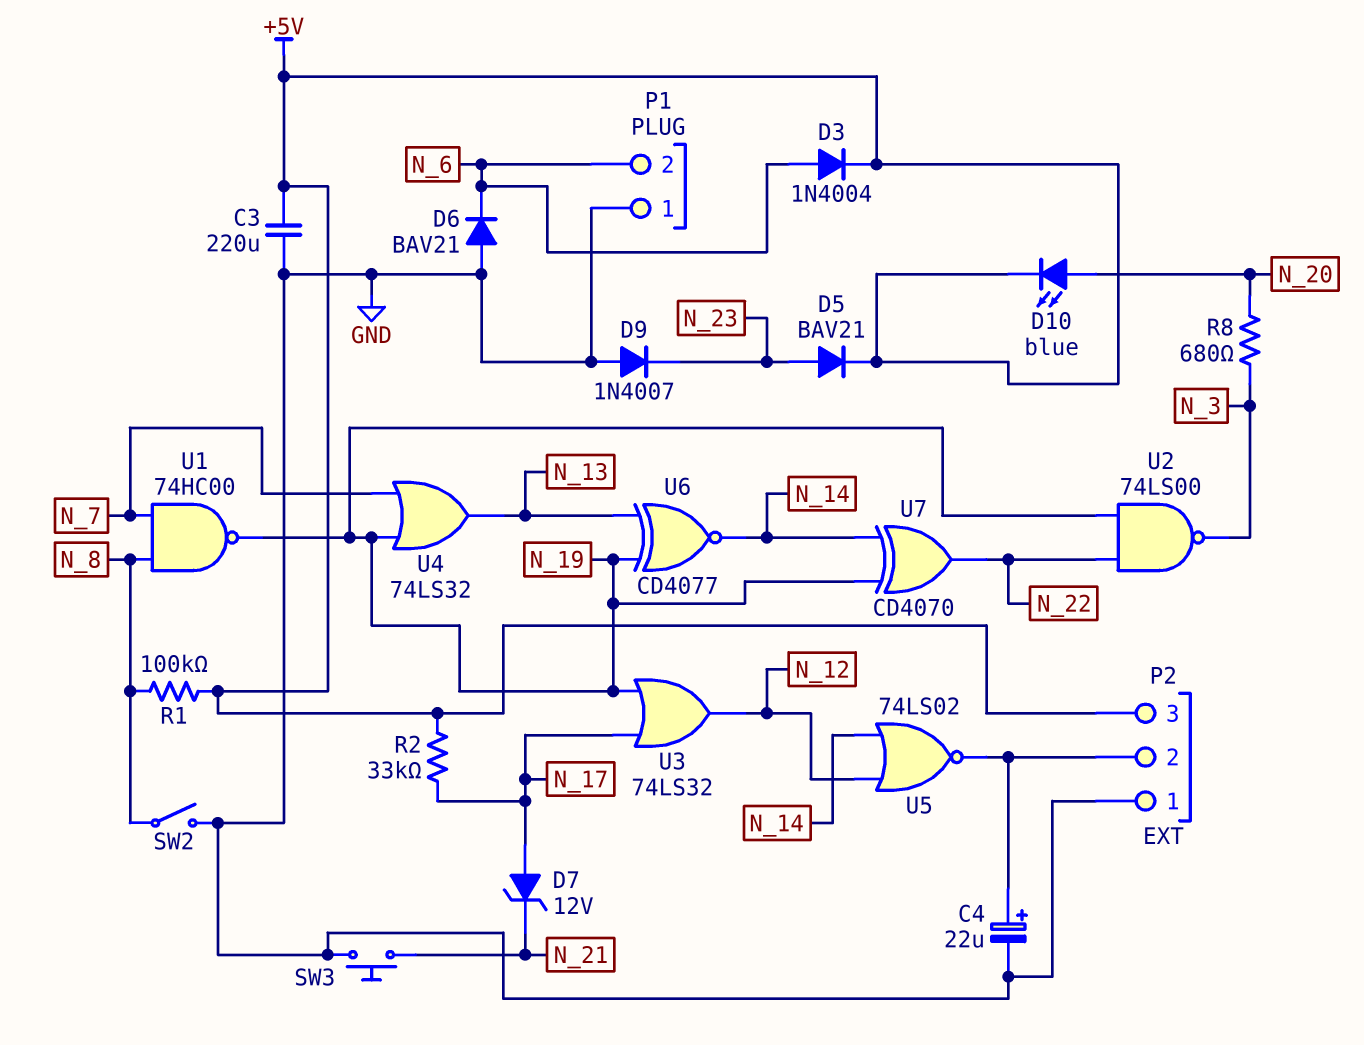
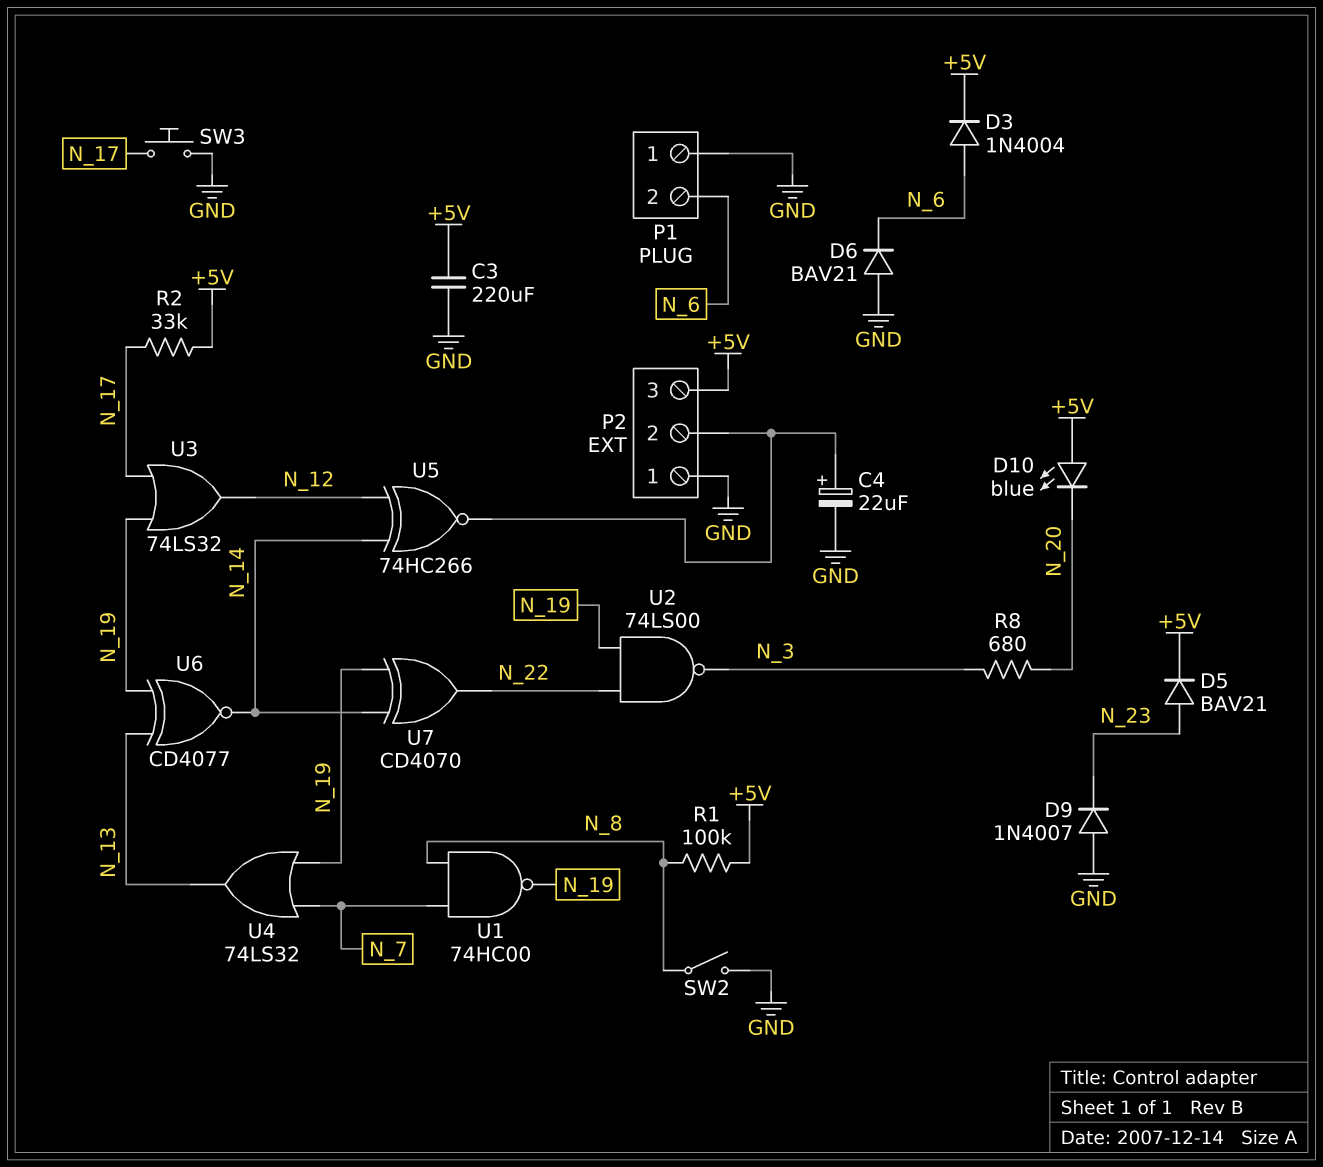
D7: zener 12V (A N_17, K N_21) -> none
D10: LED blue (A N_20, K +5V) -> LED blue (A +5V, K N_20)
SW3: button (GND, N_21) -> button (GND, N_17)
U5: NOR 74LS02 (in N_12, in N_14, out P2/2) -> XNOR 74HC266 (in N_12, in N_14, out P2/2)

